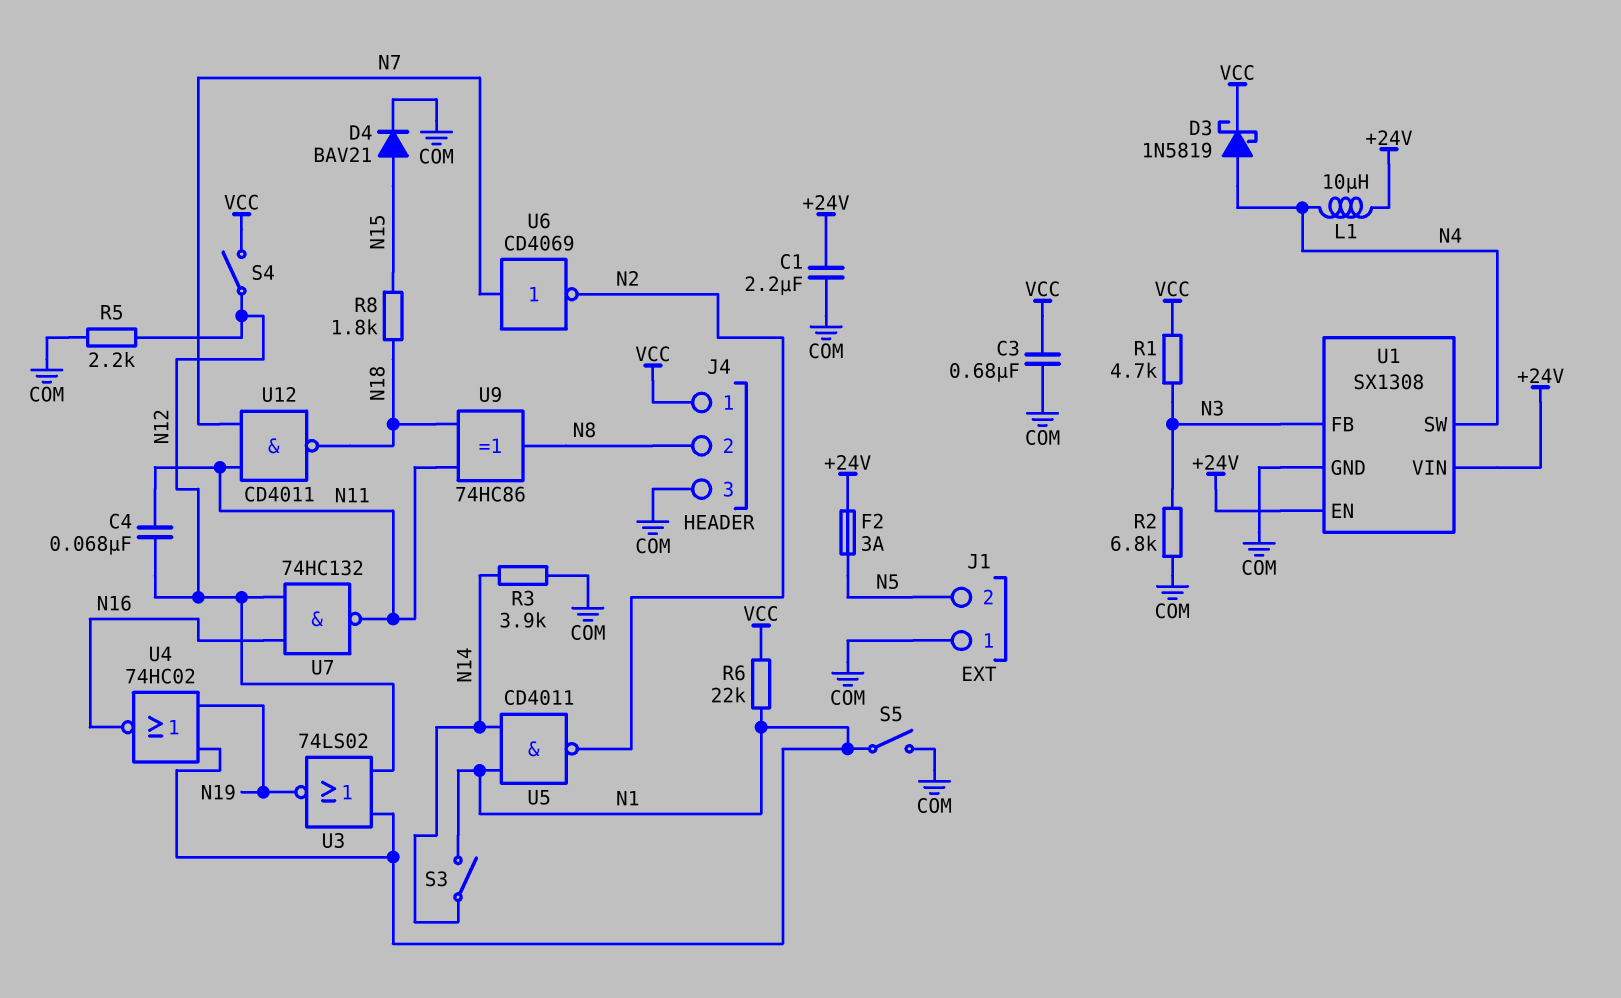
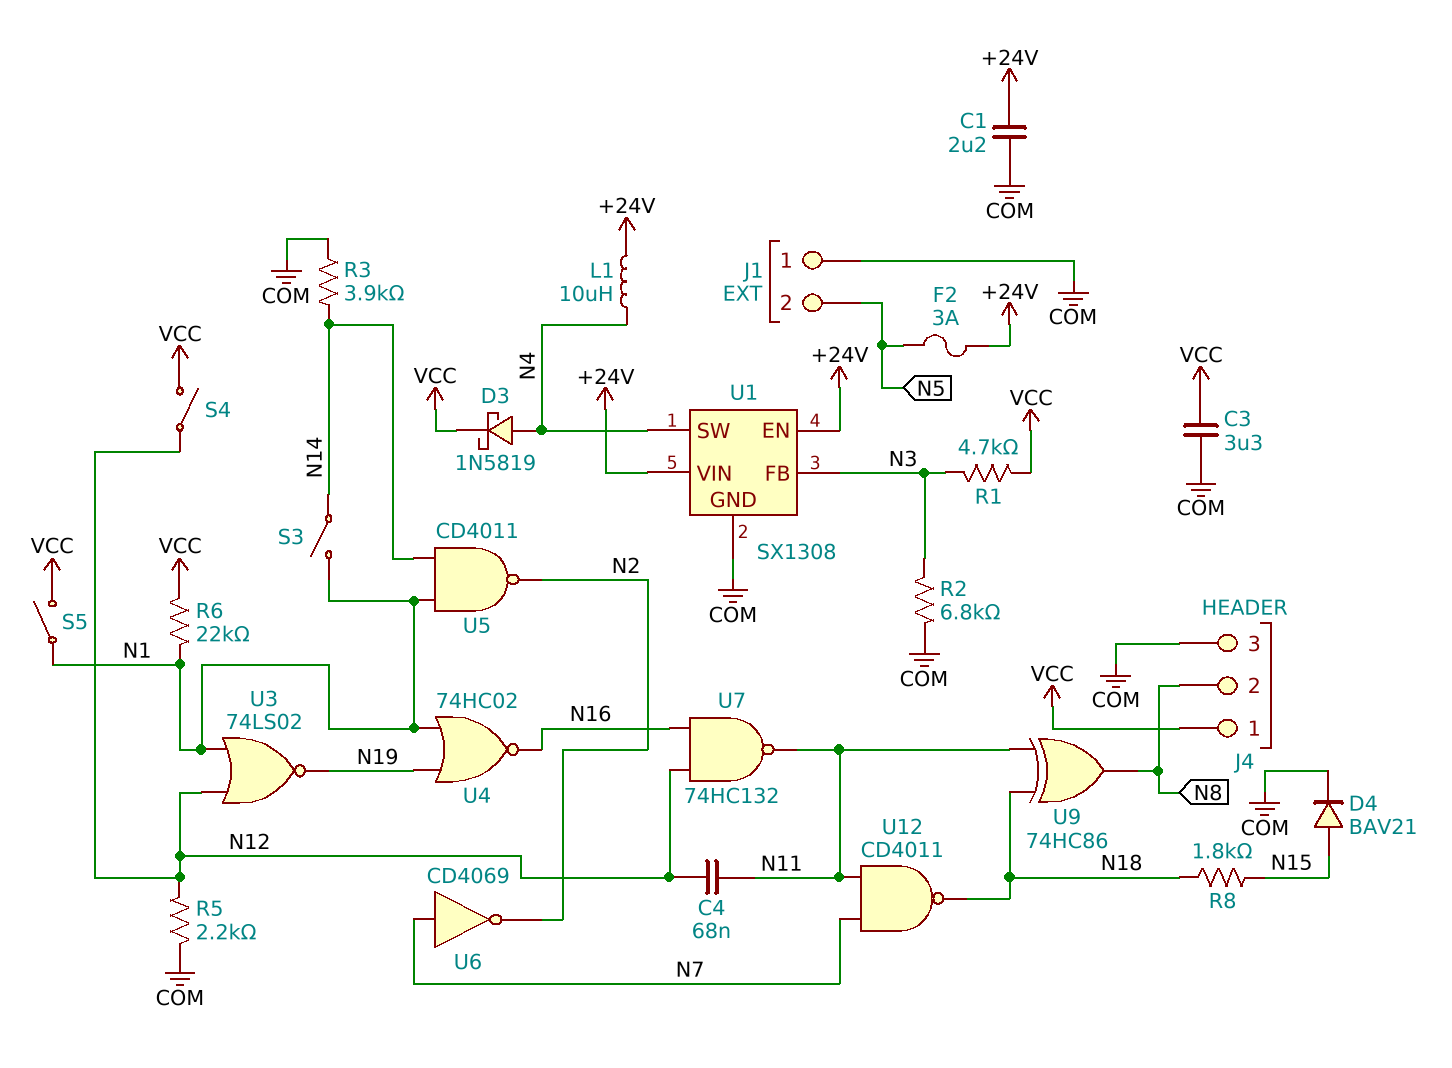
C3: 680nF (COM, VCC) -> 3.3uF (COM, VCC)
S5: switch (COM, N1) -> switch (N1, VCC)

